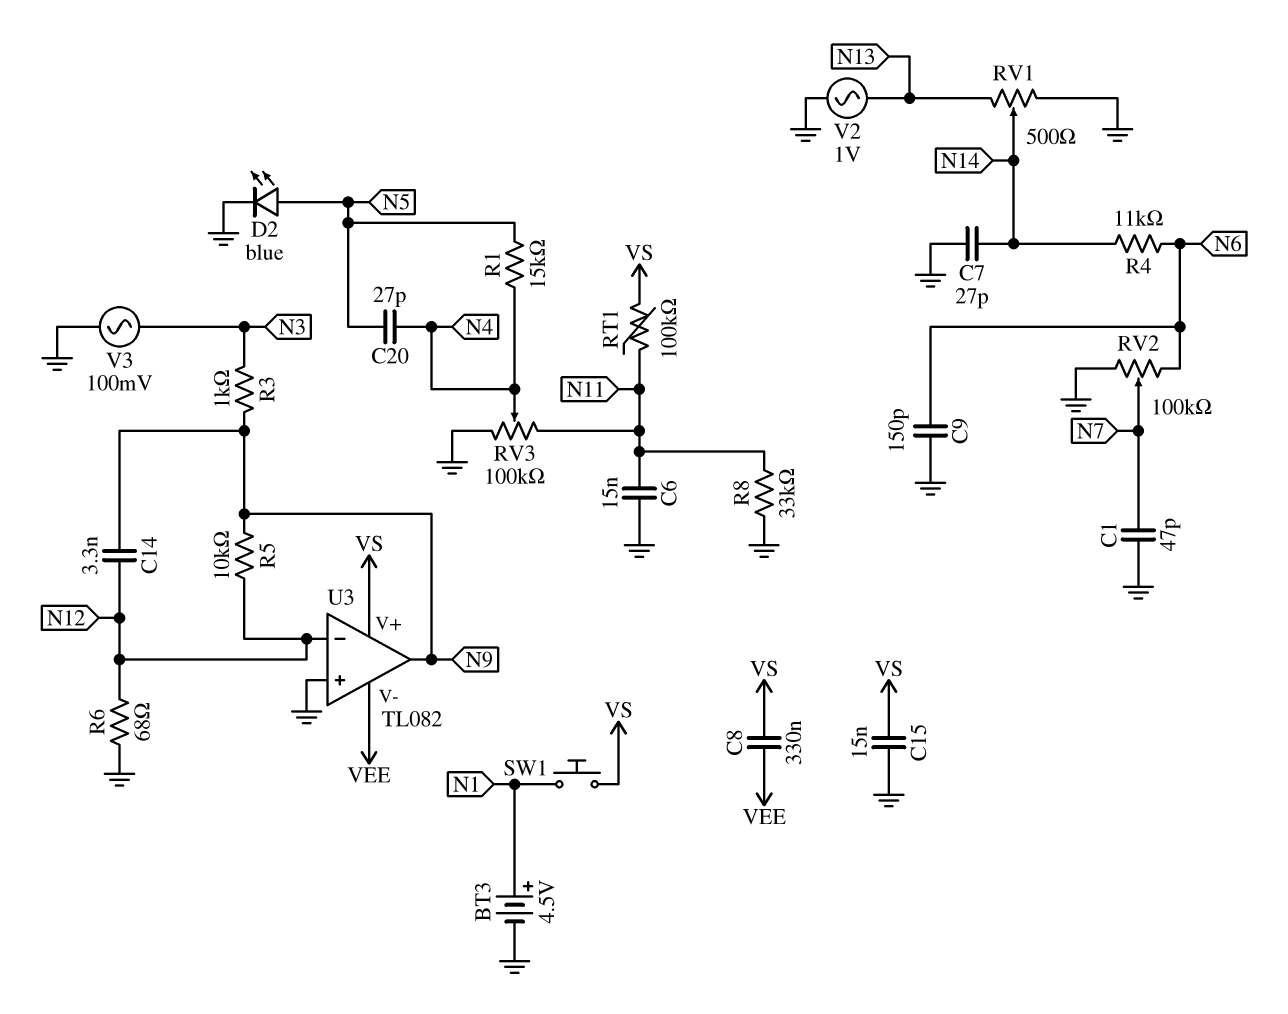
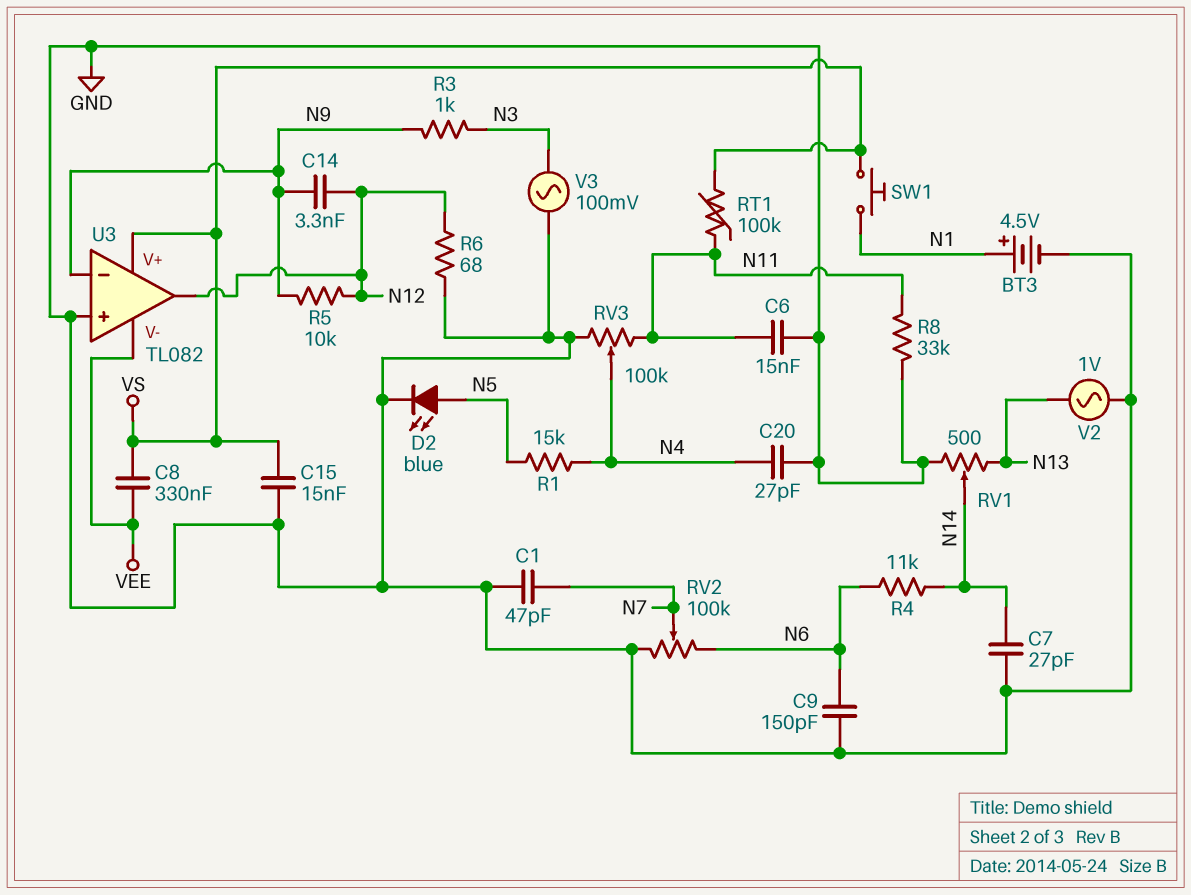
C20: 27pF (N4, N5) -> 27pF (GND, N4)
U3 pin in-: N12 -> N9
U3 pin out: N9 -> N12

